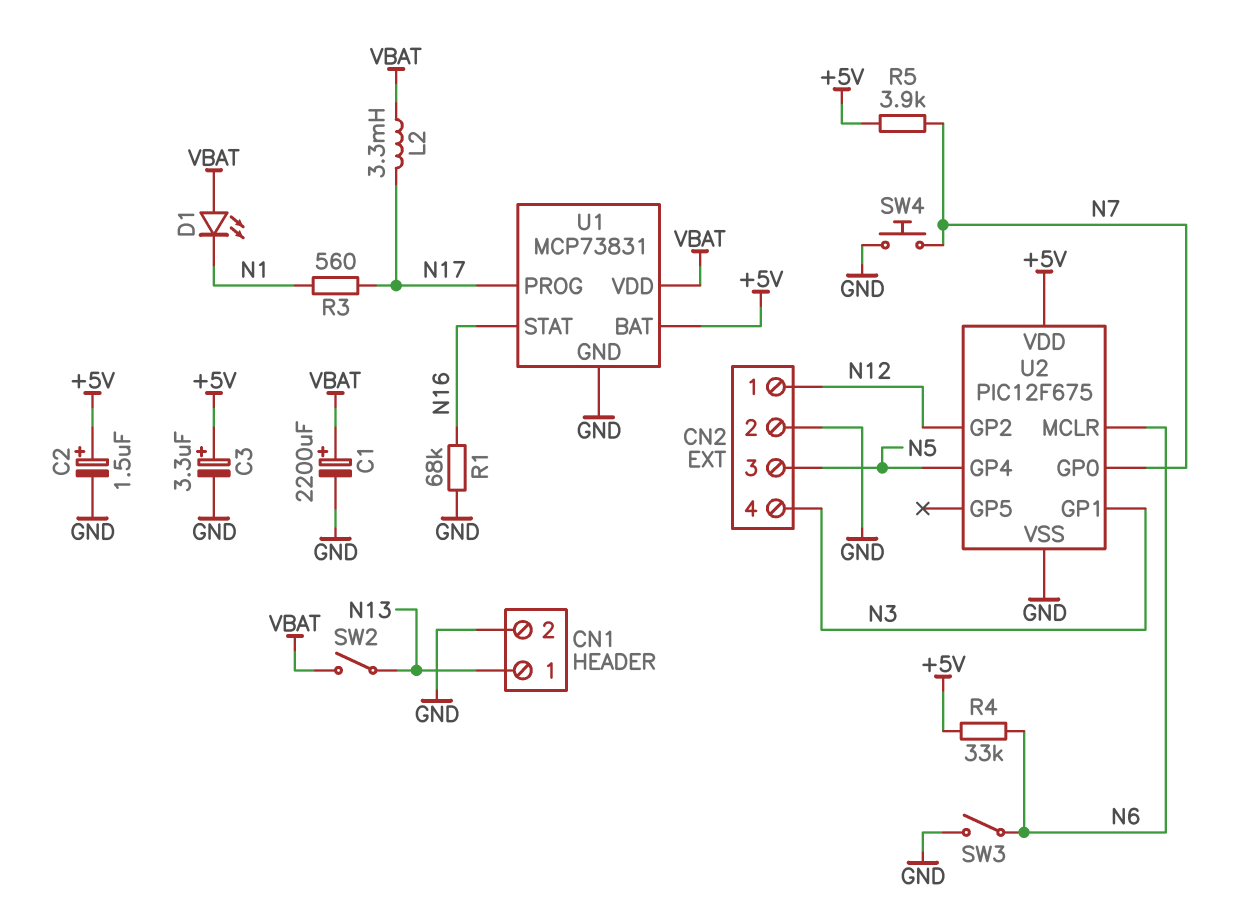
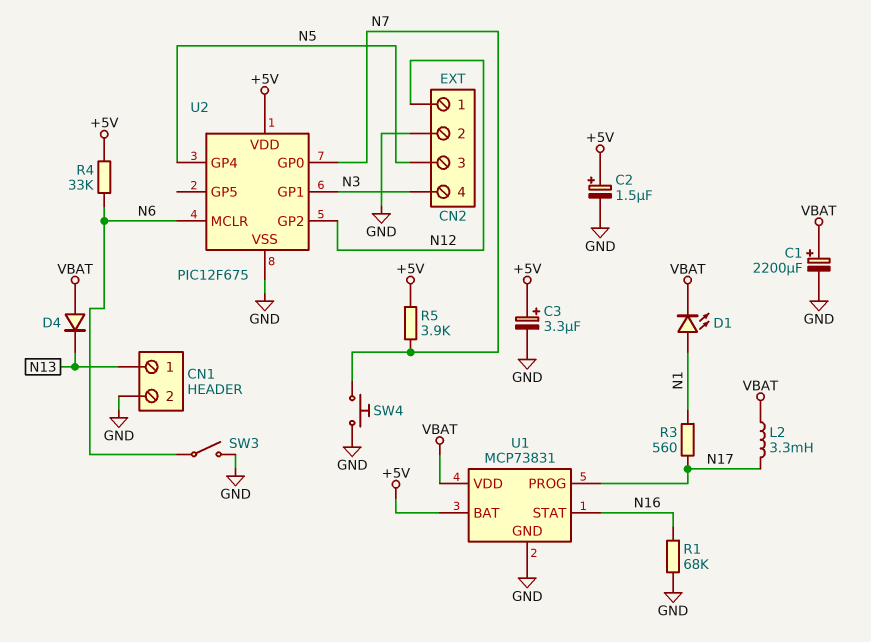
D1: LED (A VBAT, K N1) -> LED (A N1, K VBAT)
D4: none -> diode (A VBAT, K N13)
SW2: switch (N13, VBAT) -> none

